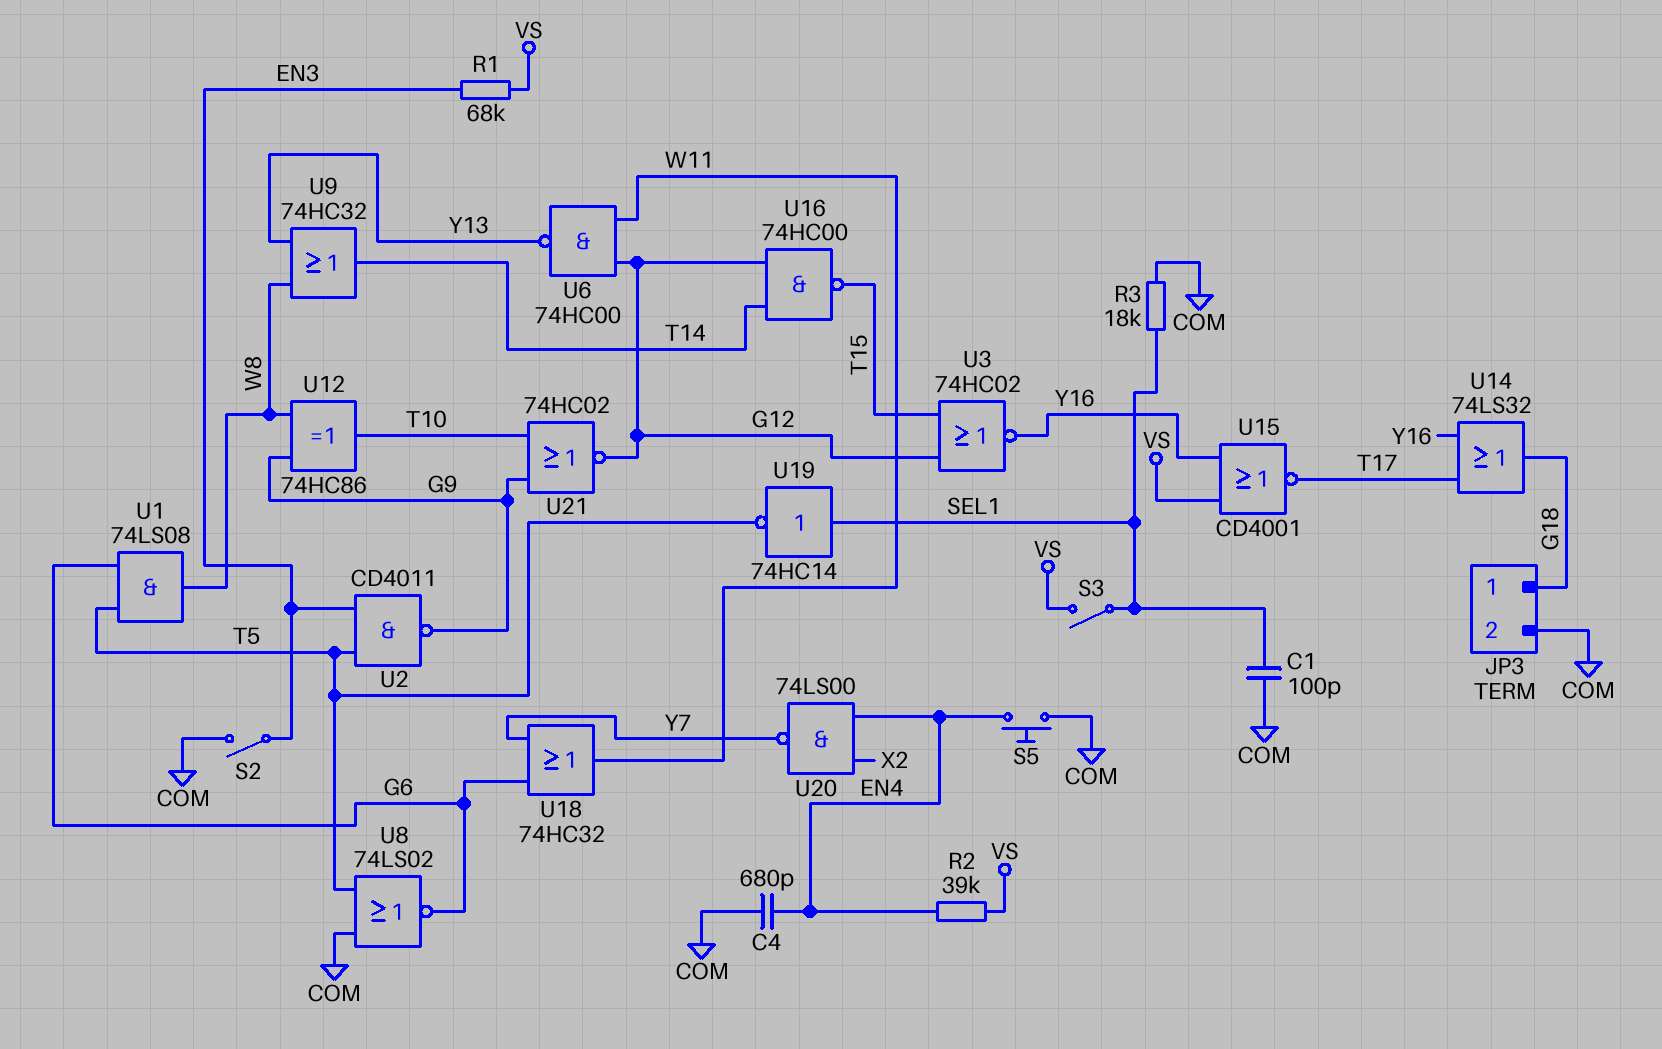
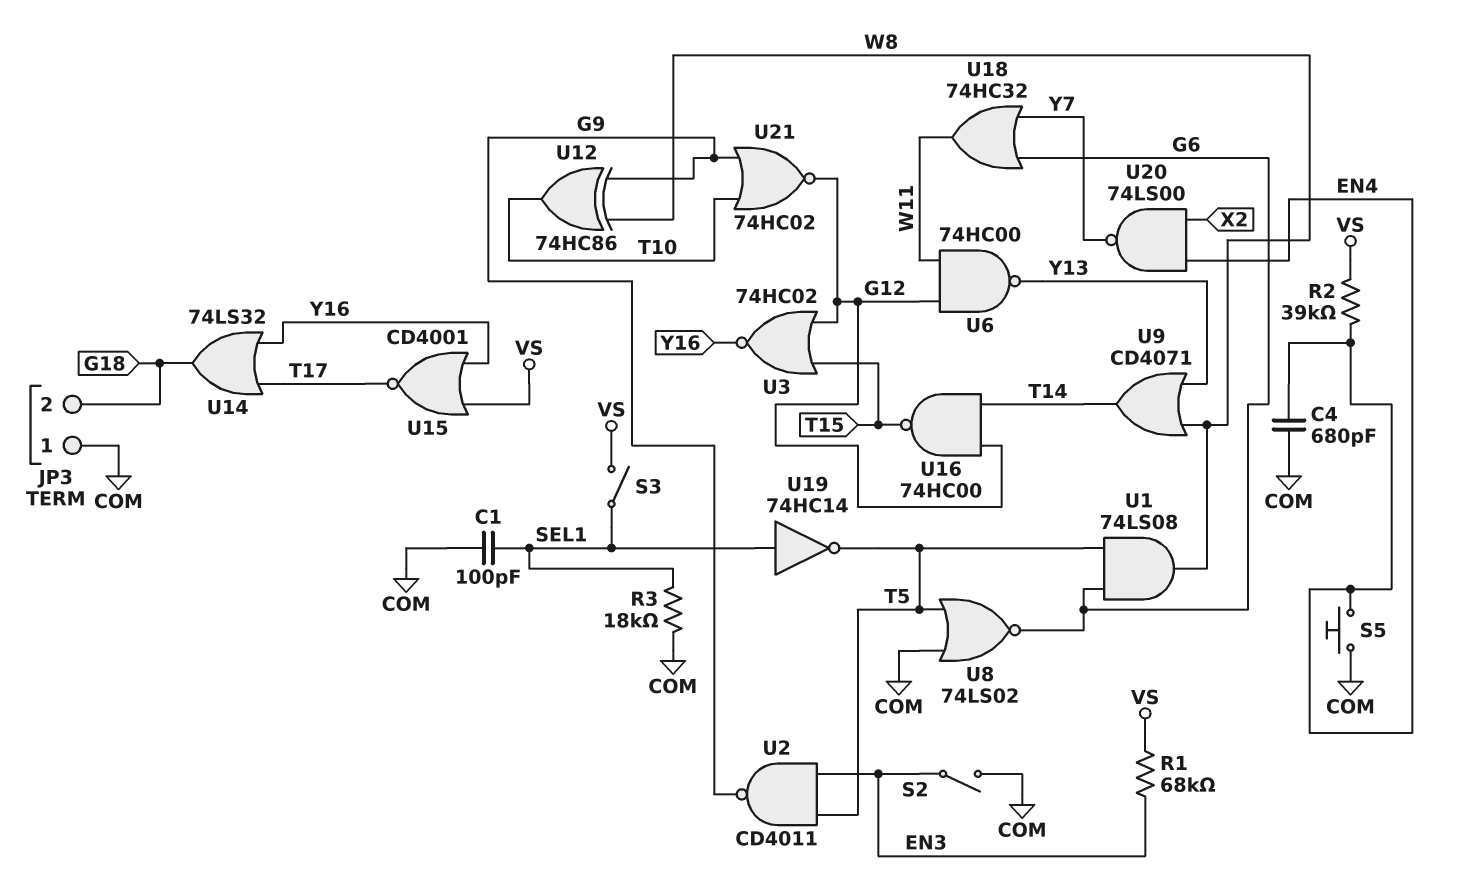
JP3 pin 1: G18 -> COM
JP3 pin 2: COM -> G18
U9: OR 74HC32 (in W8, in Y13, out T14) -> OR CD4071 (in W8, in Y13, out T14)

